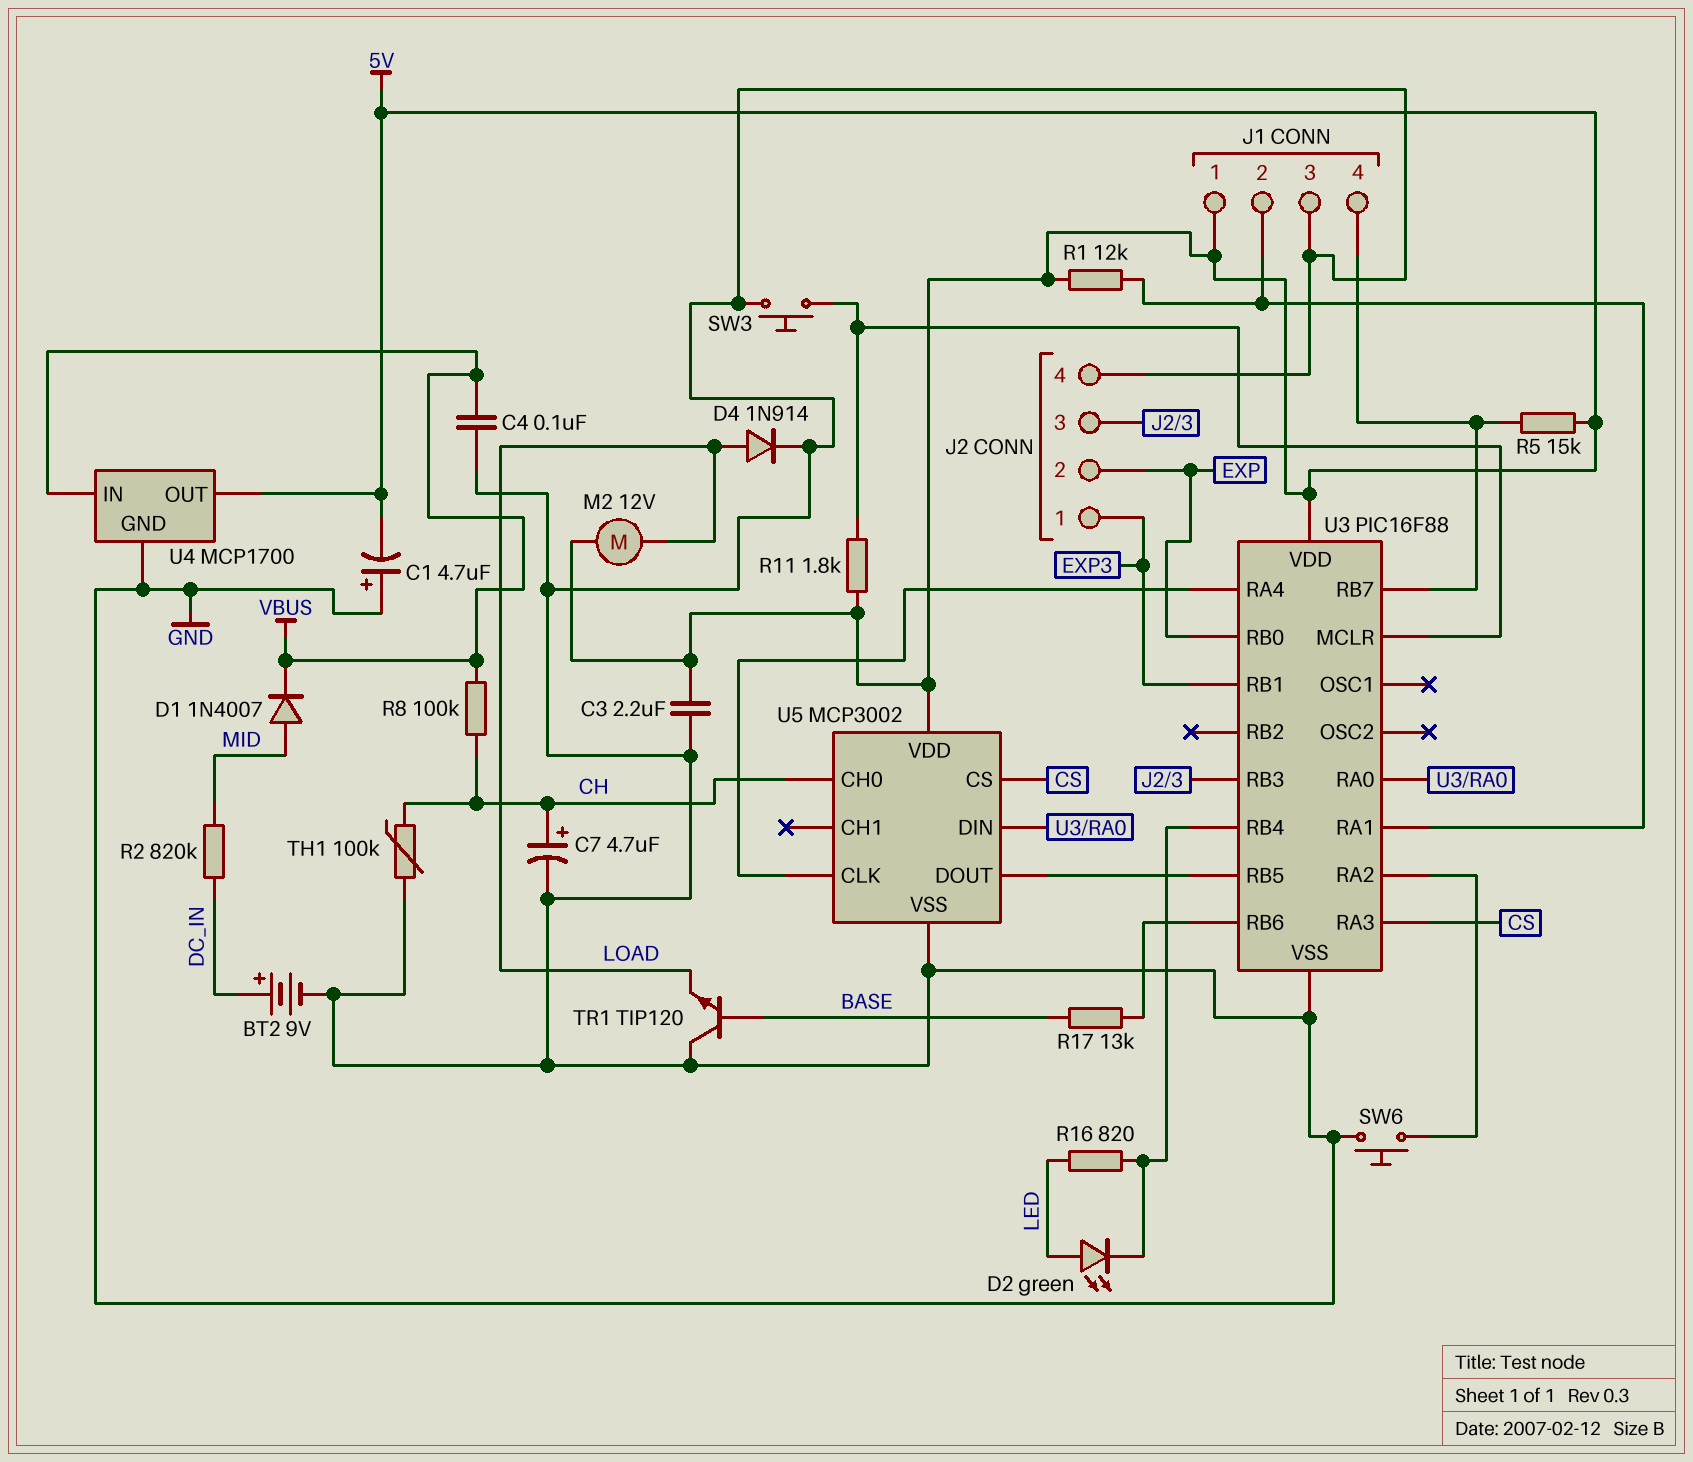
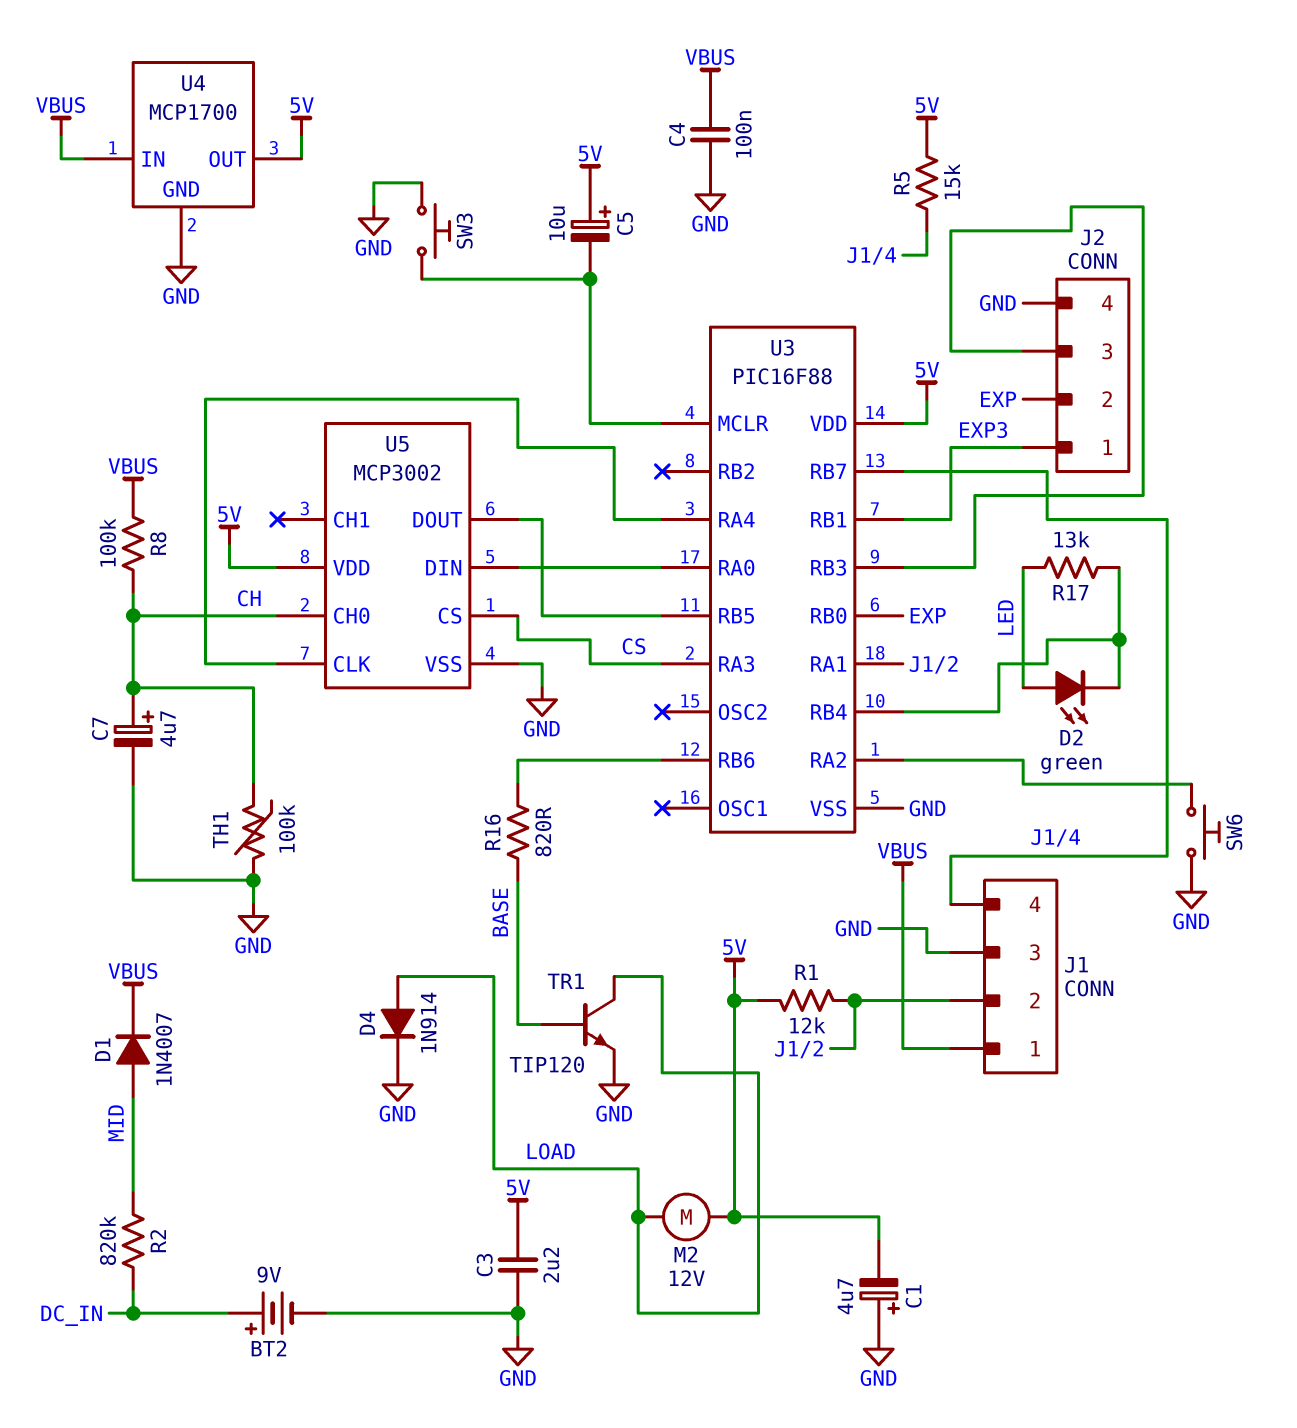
C5: none -> 10uF (plus 5V, minus U3/MCLR)
J1 pin 1: 5V -> VBUS
R11: 1.8k (5V, U3/MCLR) -> none
R16: 820 (LED, U3/RB4) -> 820 (BASE, U3/RB6)
R17: 13k (BASE, U3/RB6) -> 13k (LED, U3/RB4)
TR1: NPN TIP120 (B BASE, C GND, E LOAD) -> NPN TIP120 (B BASE, C LOAD, E GND)

